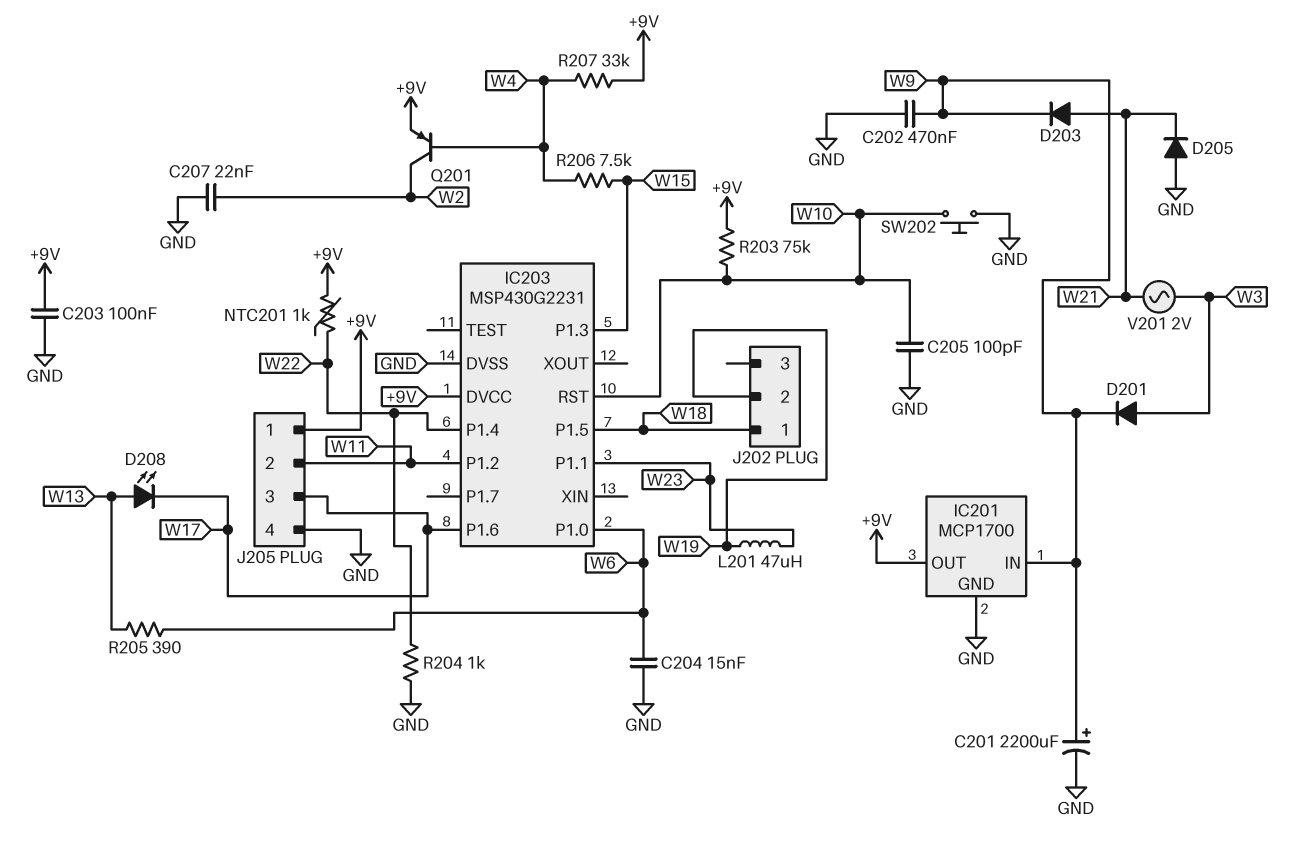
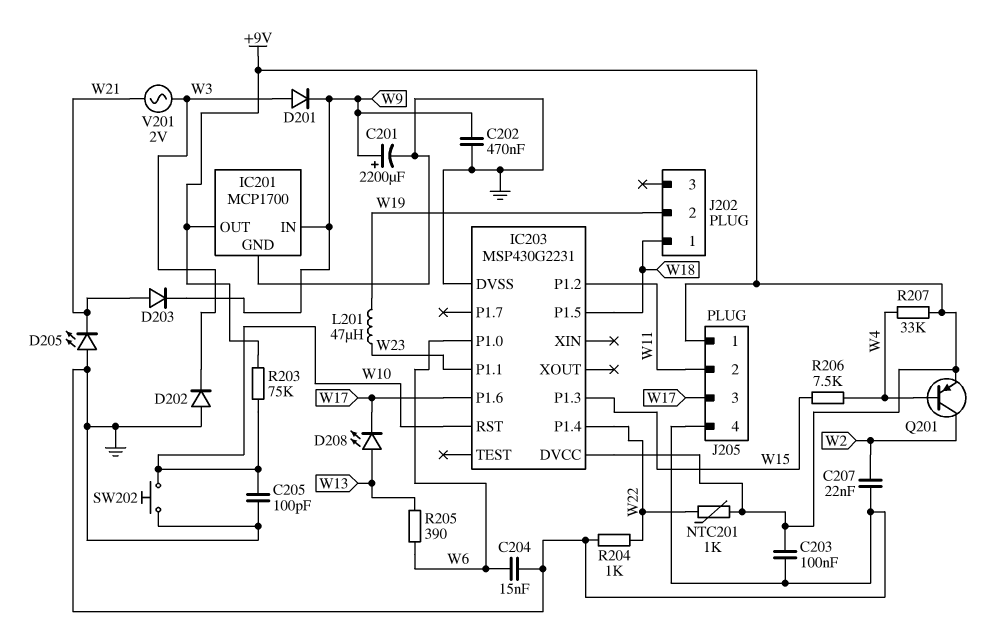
D202: none -> diode (A GND, K W3)
D205: diode (A GND, K W21) -> LED (A GND, K W21)

